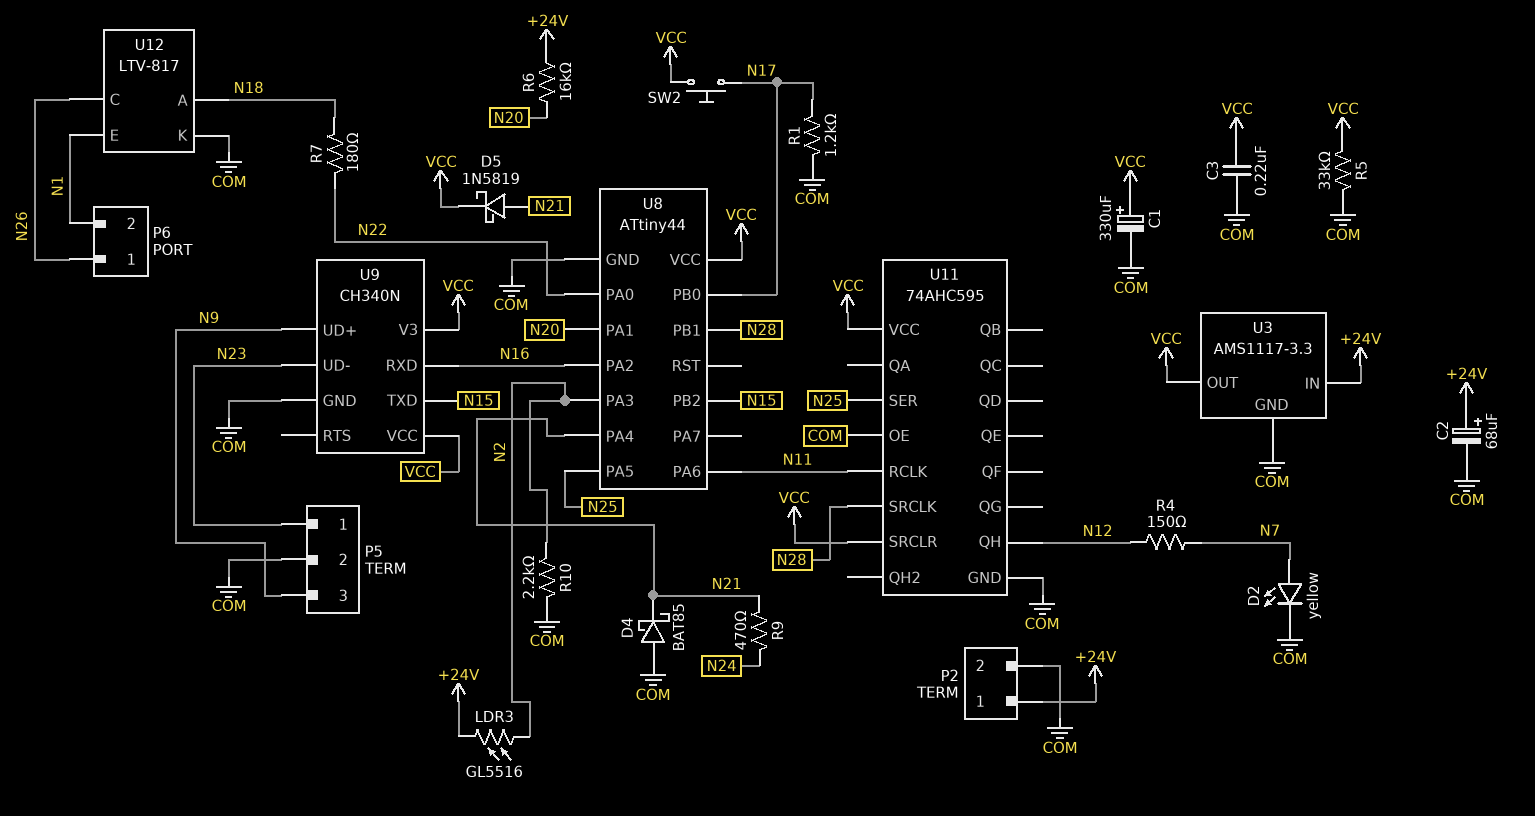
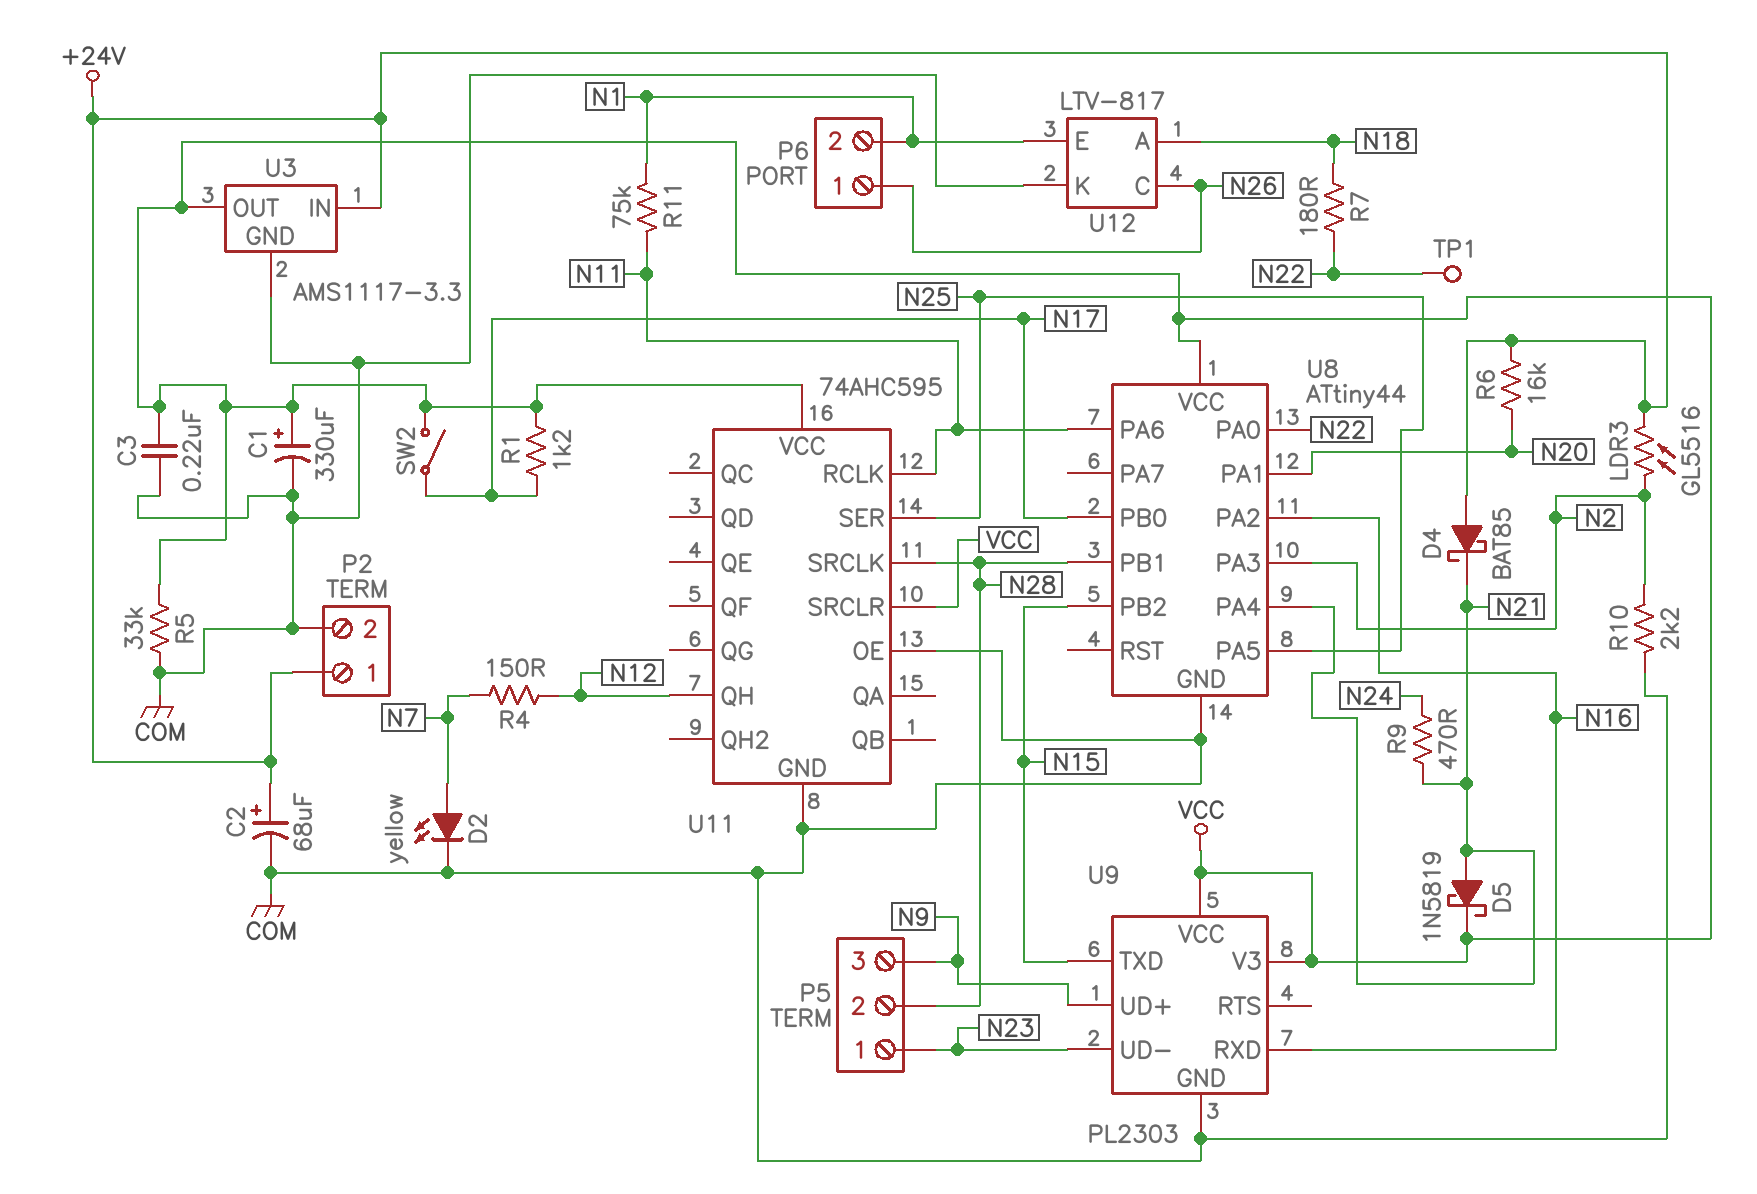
D4: schottky BAT85 (A COM, K N21) -> schottky BAT85 (A +24V, K N21)
P5 pin 2: COM -> N28
R1: 1.2k (COM, N17) -> 1.2k (N17, VCC)
R11: none -> 75k (N1, N11)
SW2: button (N17, VCC) -> switch (N17, VCC)
TP1: none -> test point (N22)
U9: CH340N -> PL2303

